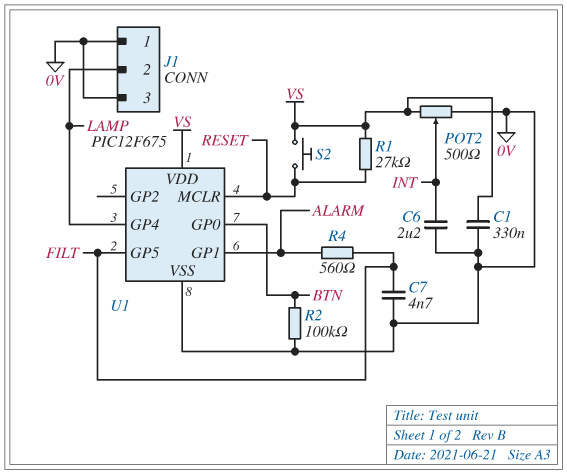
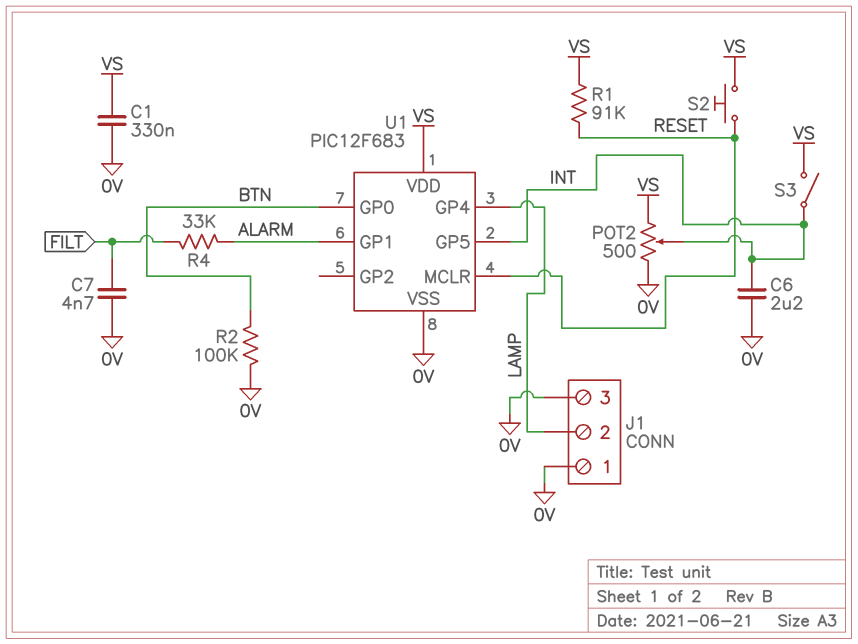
R1: 27k (RESET, VS) -> 91k (RESET, VS)
R4: 560 (ALARM, FILT) -> 33k (ALARM, FILT)
S3: none -> switch (INT, VS)
U1: PIC12F675 -> PIC12F683
U1 pin GP5: FILT -> INT

